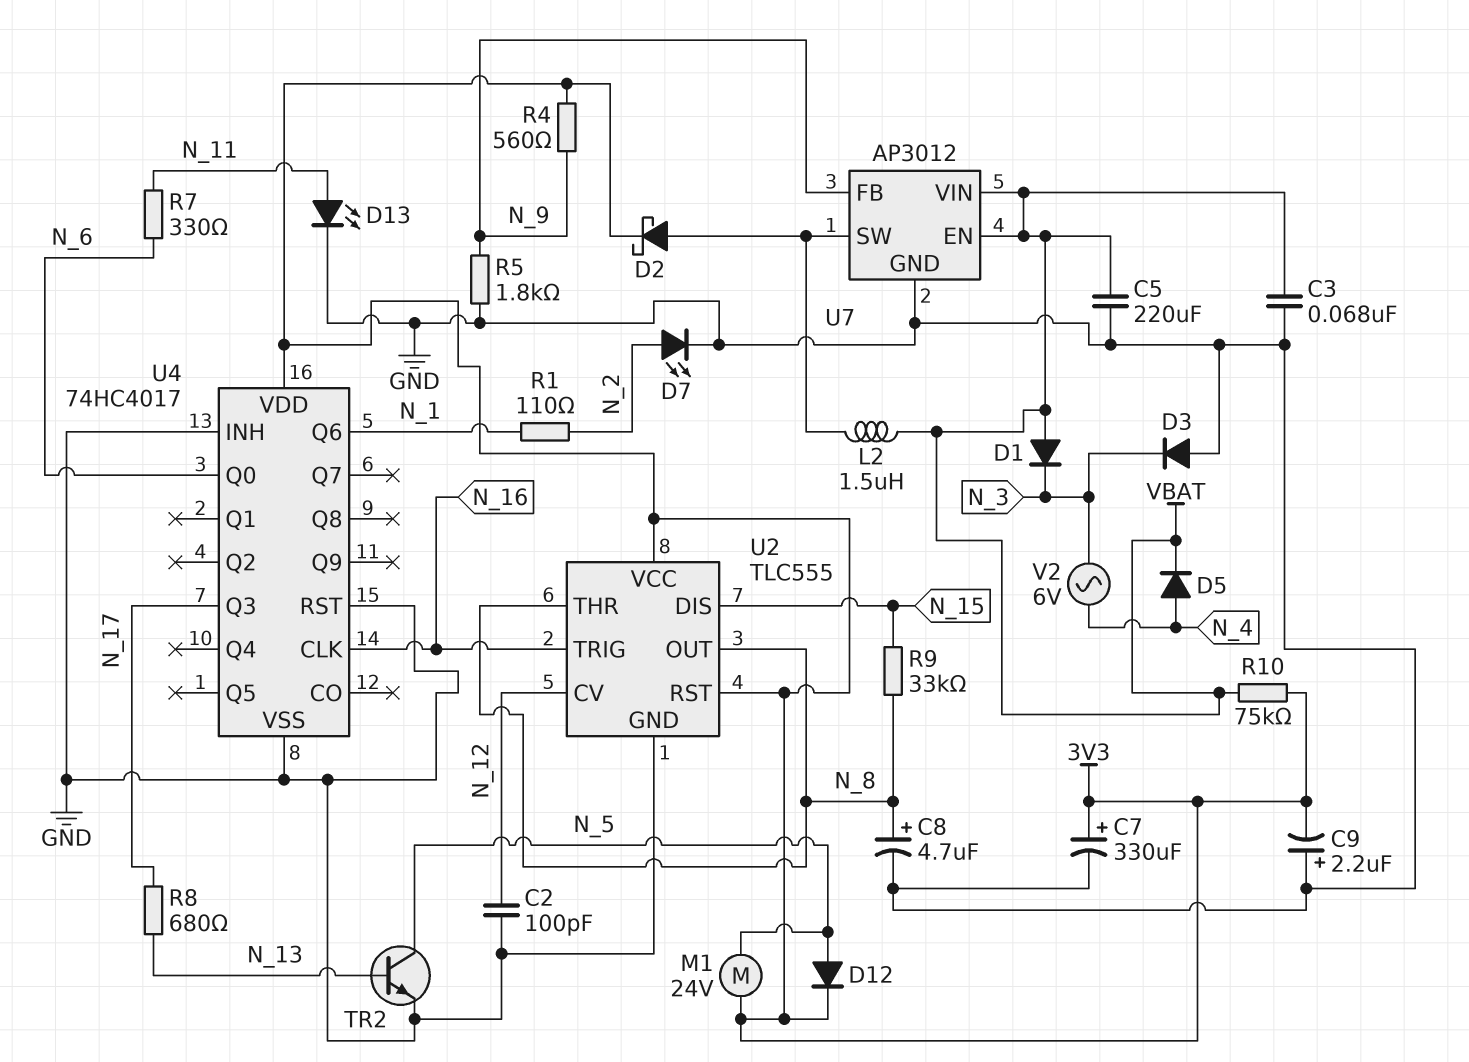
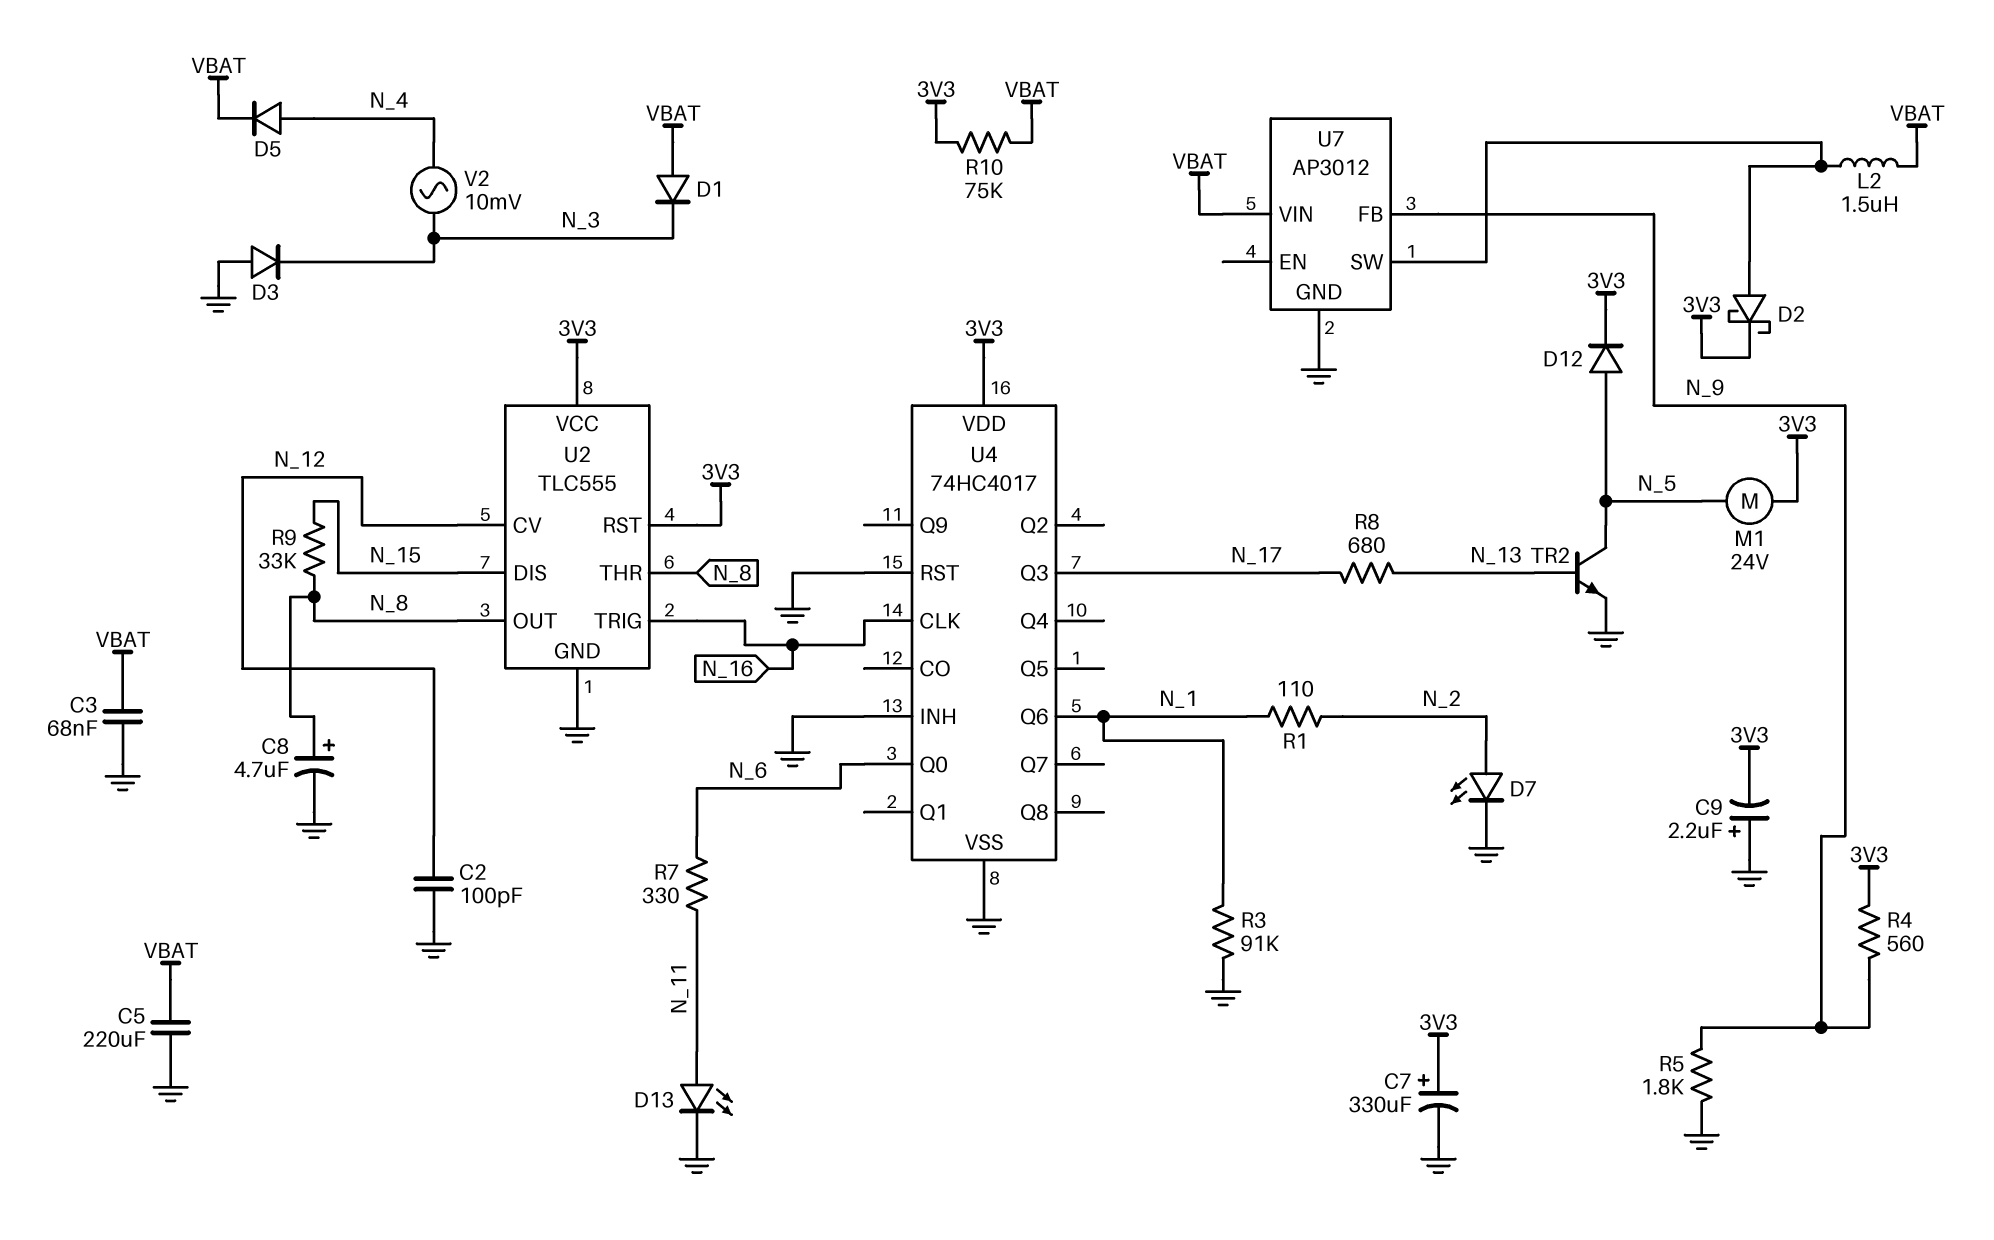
R3: none -> 91k (GND, N_1)
U7 pin EN: VBAT -> none
V2: AC 6V (N_3, N_4) -> AC 10mV (N_3, N_4)

